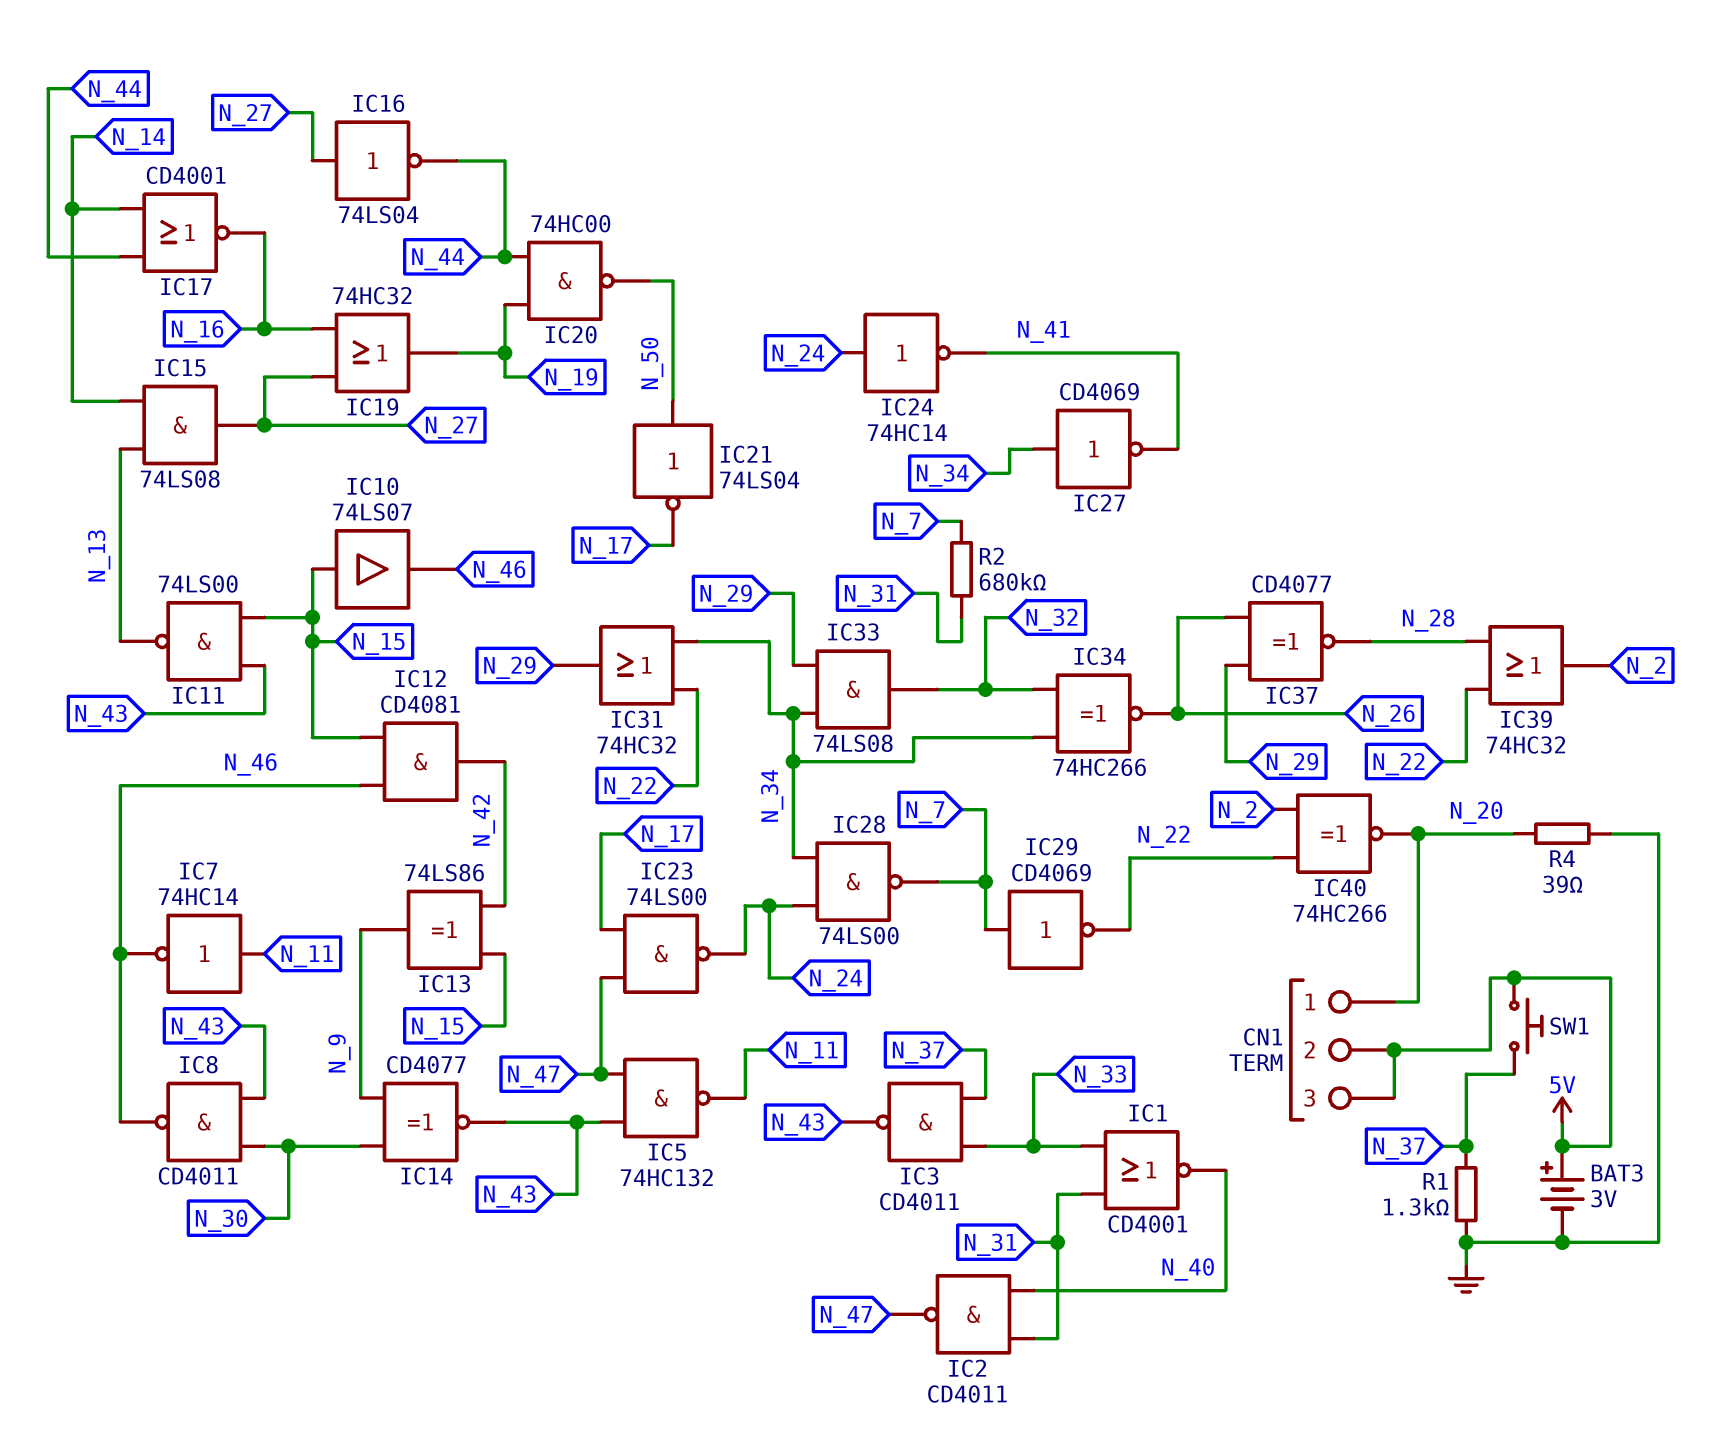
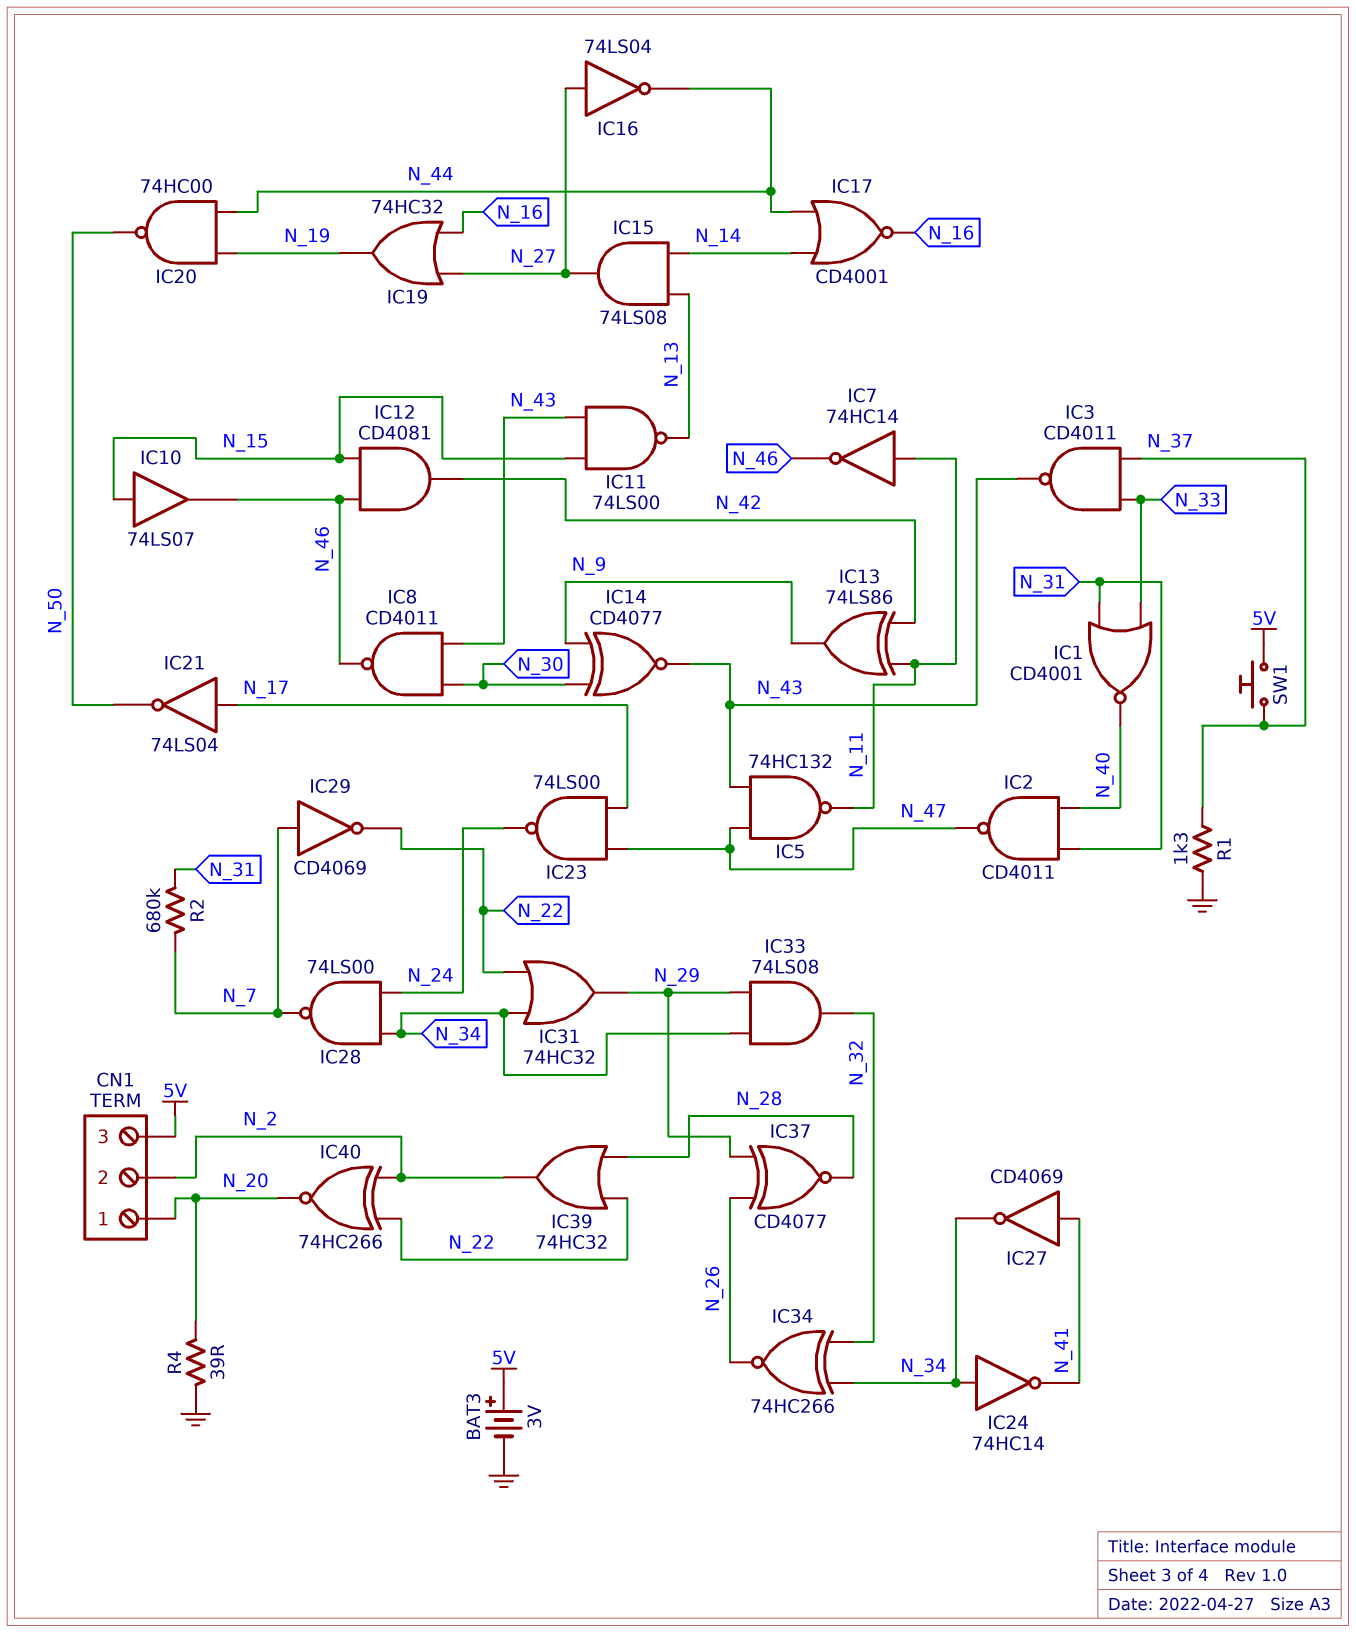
CN1 pin 2: 5V -> N_2
IC13: XOR 74LS86 (in N_15, in N_42, out N_9) -> XOR 74LS86 (in N_11, in N_42, out N_9)
IC21: NOT 74LS04 (in N_50, out N_17) -> NOT 74LS04 (in N_17, out N_50)
IC24: NOT 74HC14 (in N_24, out N_41) -> NOT 74HC14 (in N_34, out N_41)
IC27: NOT CD4069 (in N_34, out N_41) -> NOT CD4069 (in N_41, out N_34)

